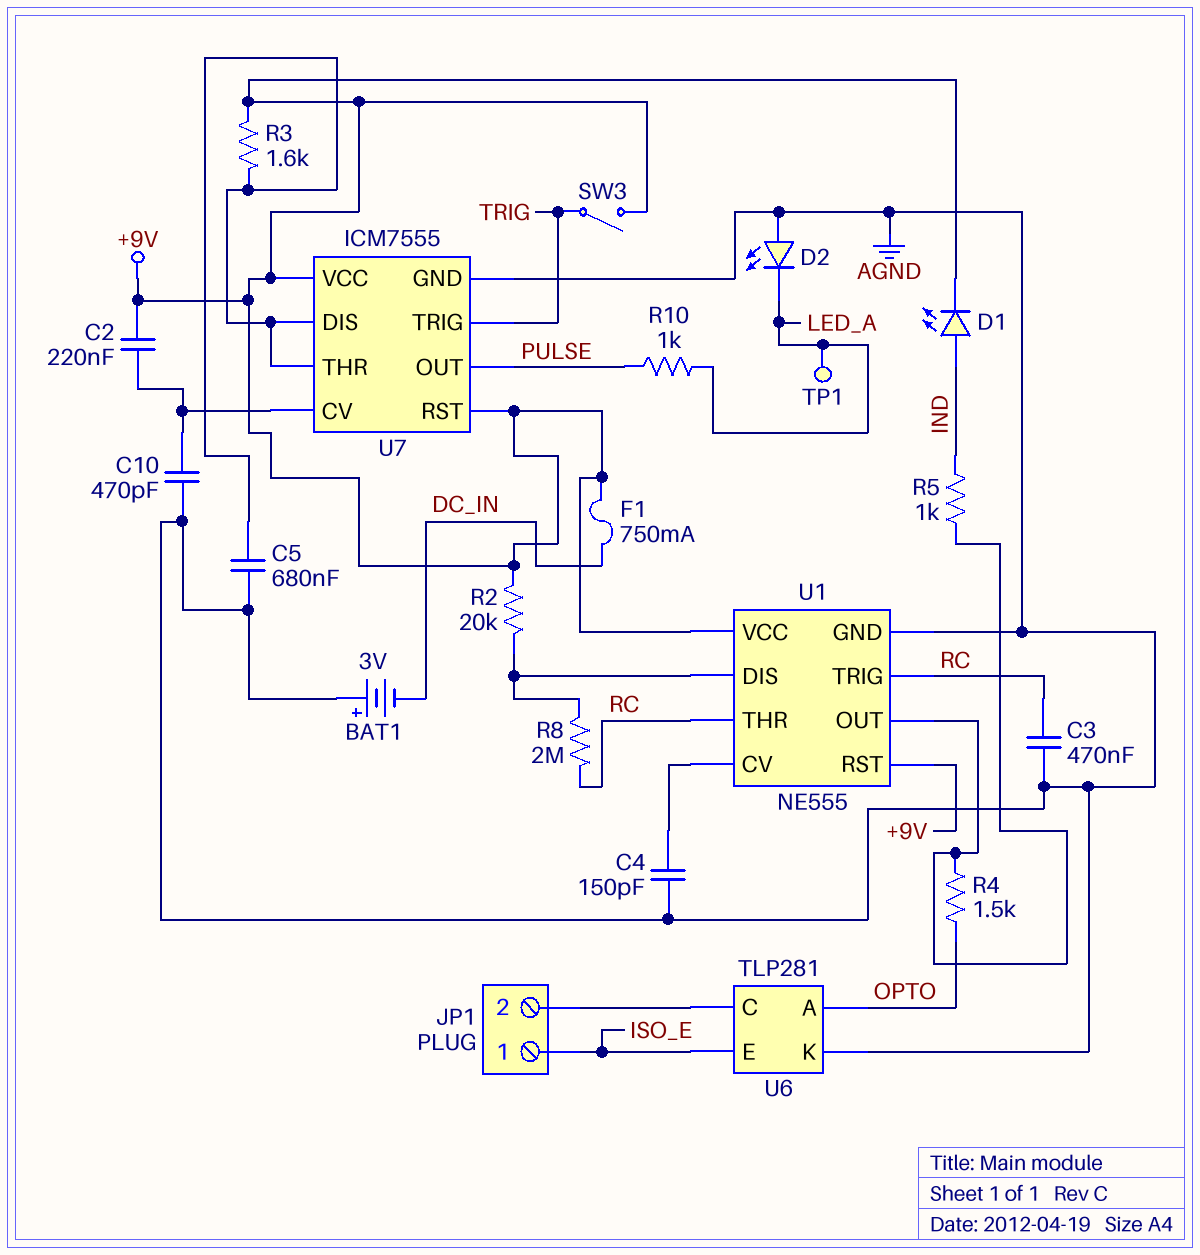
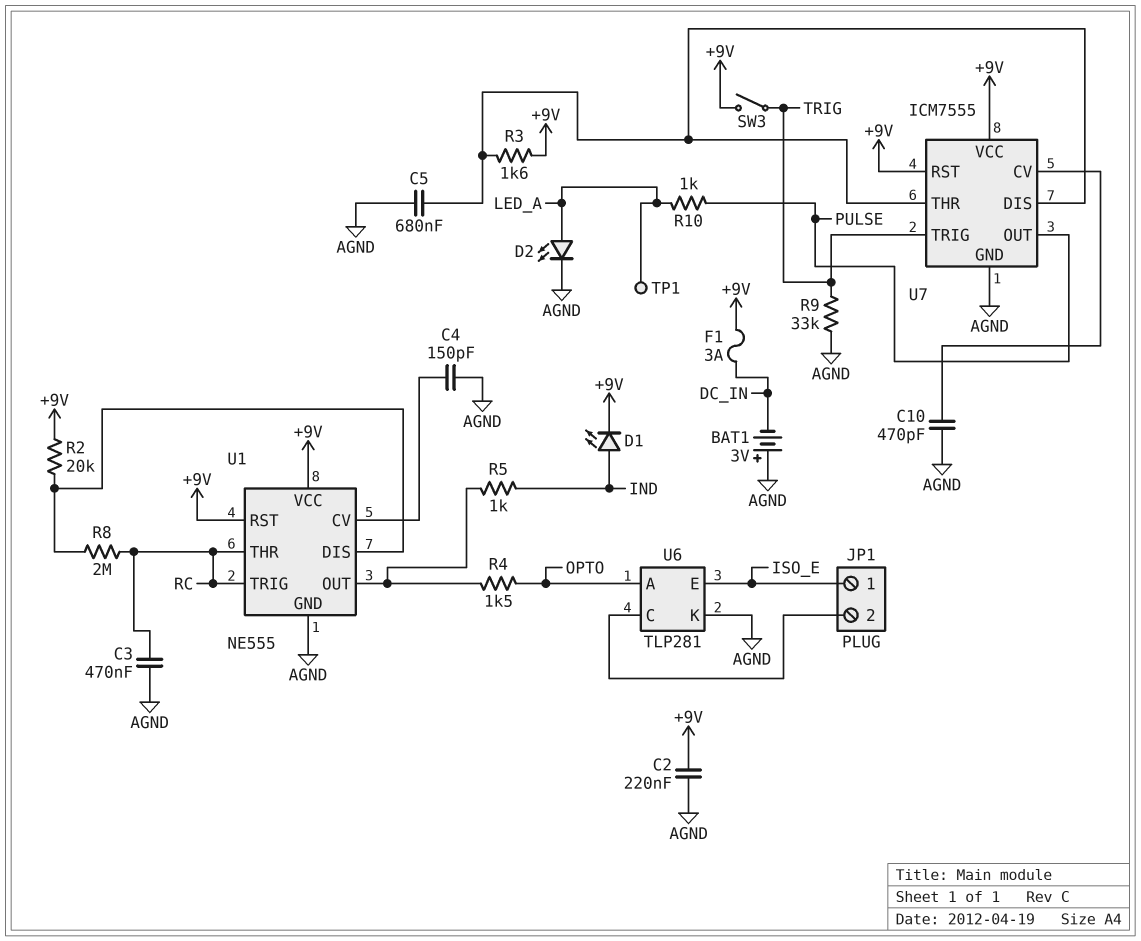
C2: 220nF (+9V, U7/CV) -> 220nF (+9V, AGND)
D2: LED (A AGND, K LED_A) -> LED (A LED_A, K AGND)
F1: 750mA (+9V, DC_IN) -> 3A (+9V, DC_IN)
R9: none -> 33k (AGND, TRIG)

